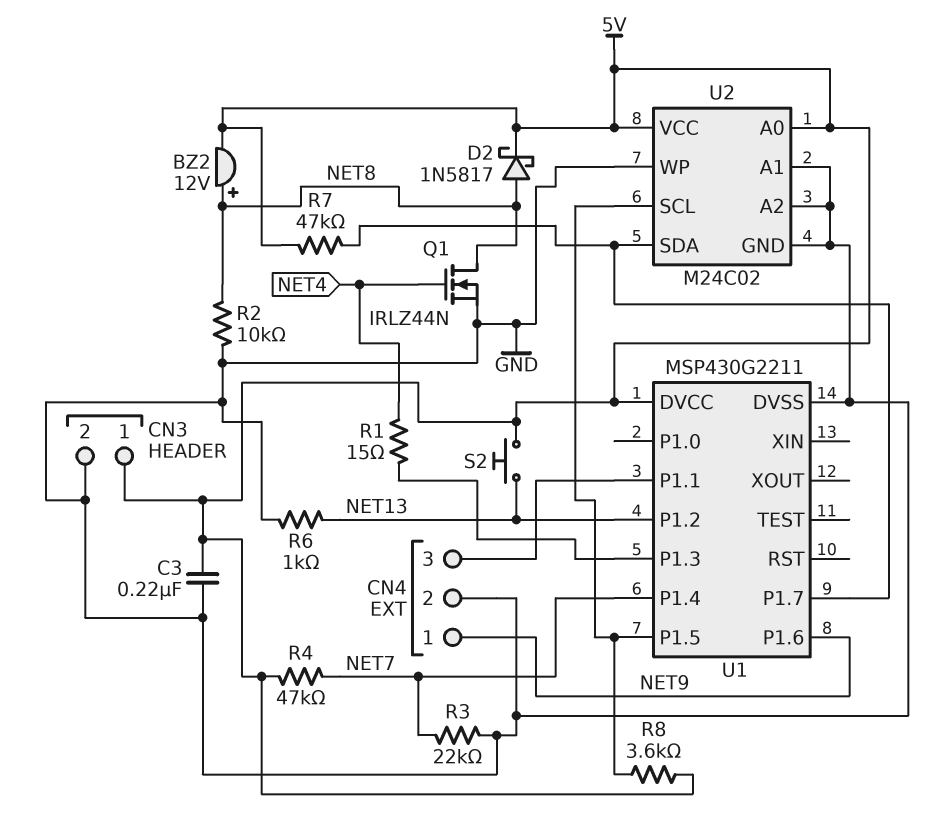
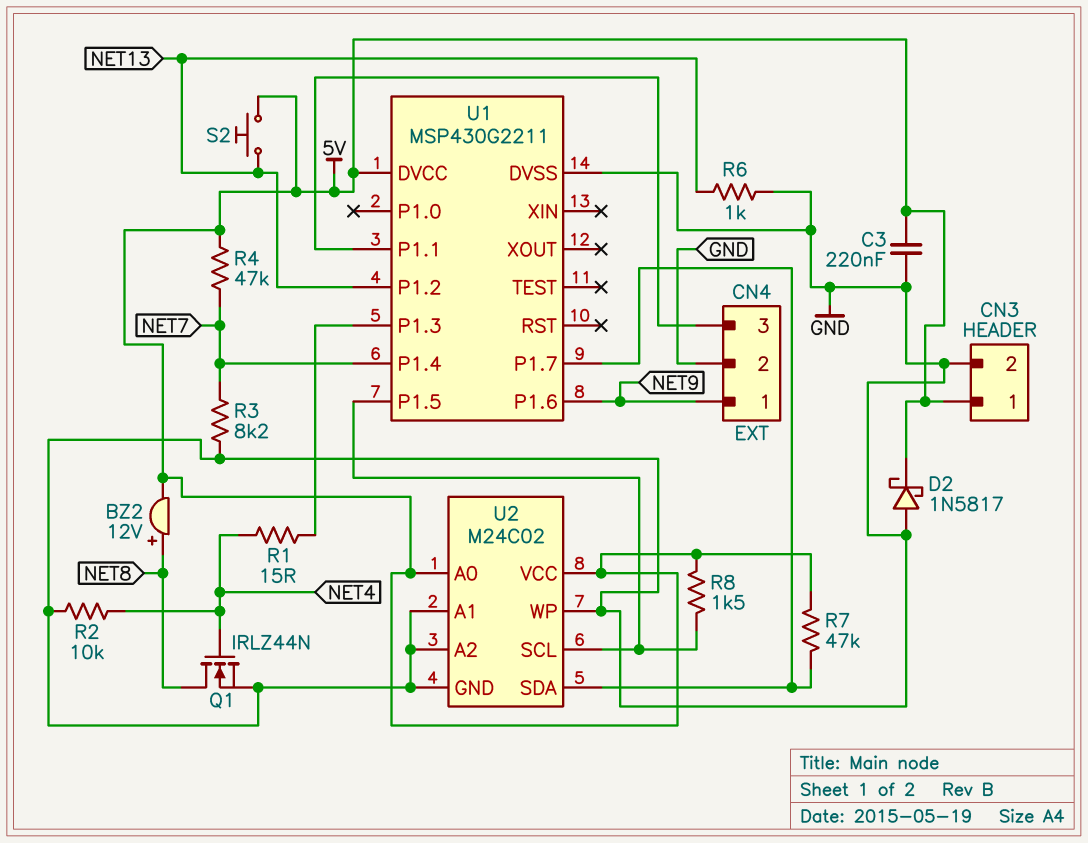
D2: schottky 1N5817 (A NET8, K 5V) -> schottky 1N5817 (A GND, K 5V)
R2: 10k (GND, NET8) -> 10k (GND, NET4)
R3: 22k (GND, NET7) -> 8.2k (GND, NET7)
R8: 3.6k (5V, U1/P1.5) -> 1.5k (5V, U1/P1.5)

